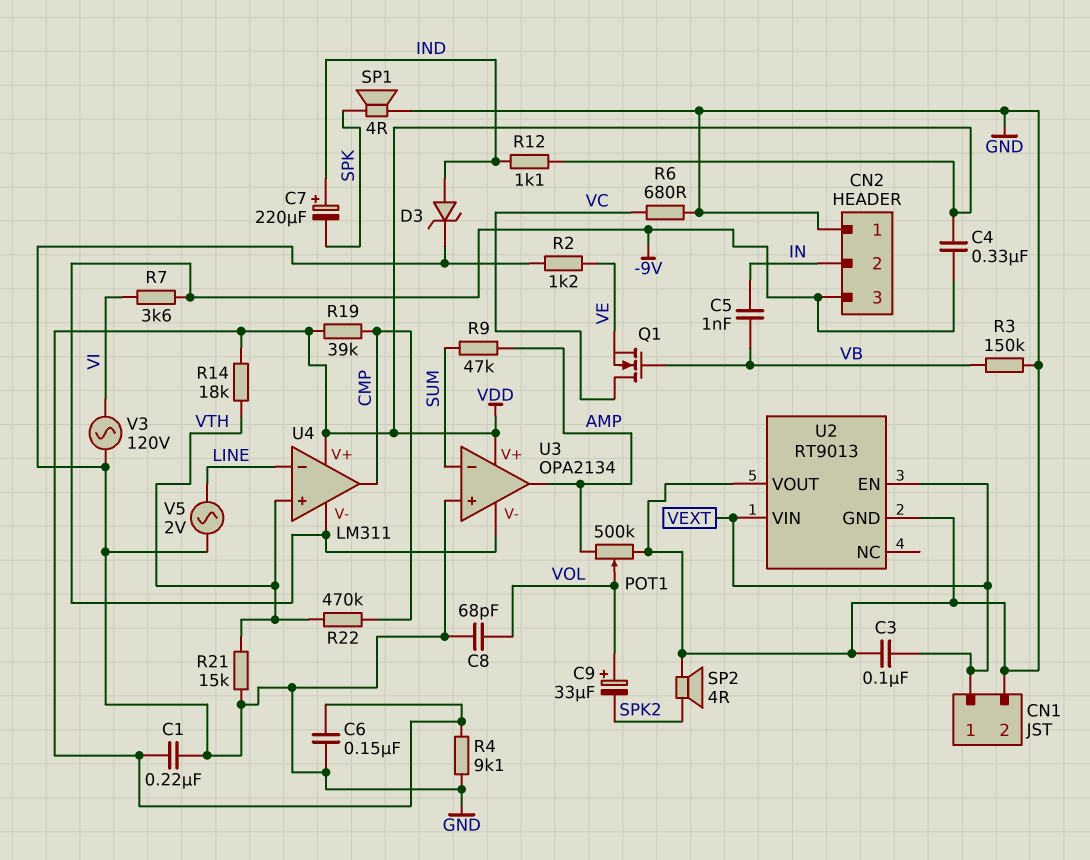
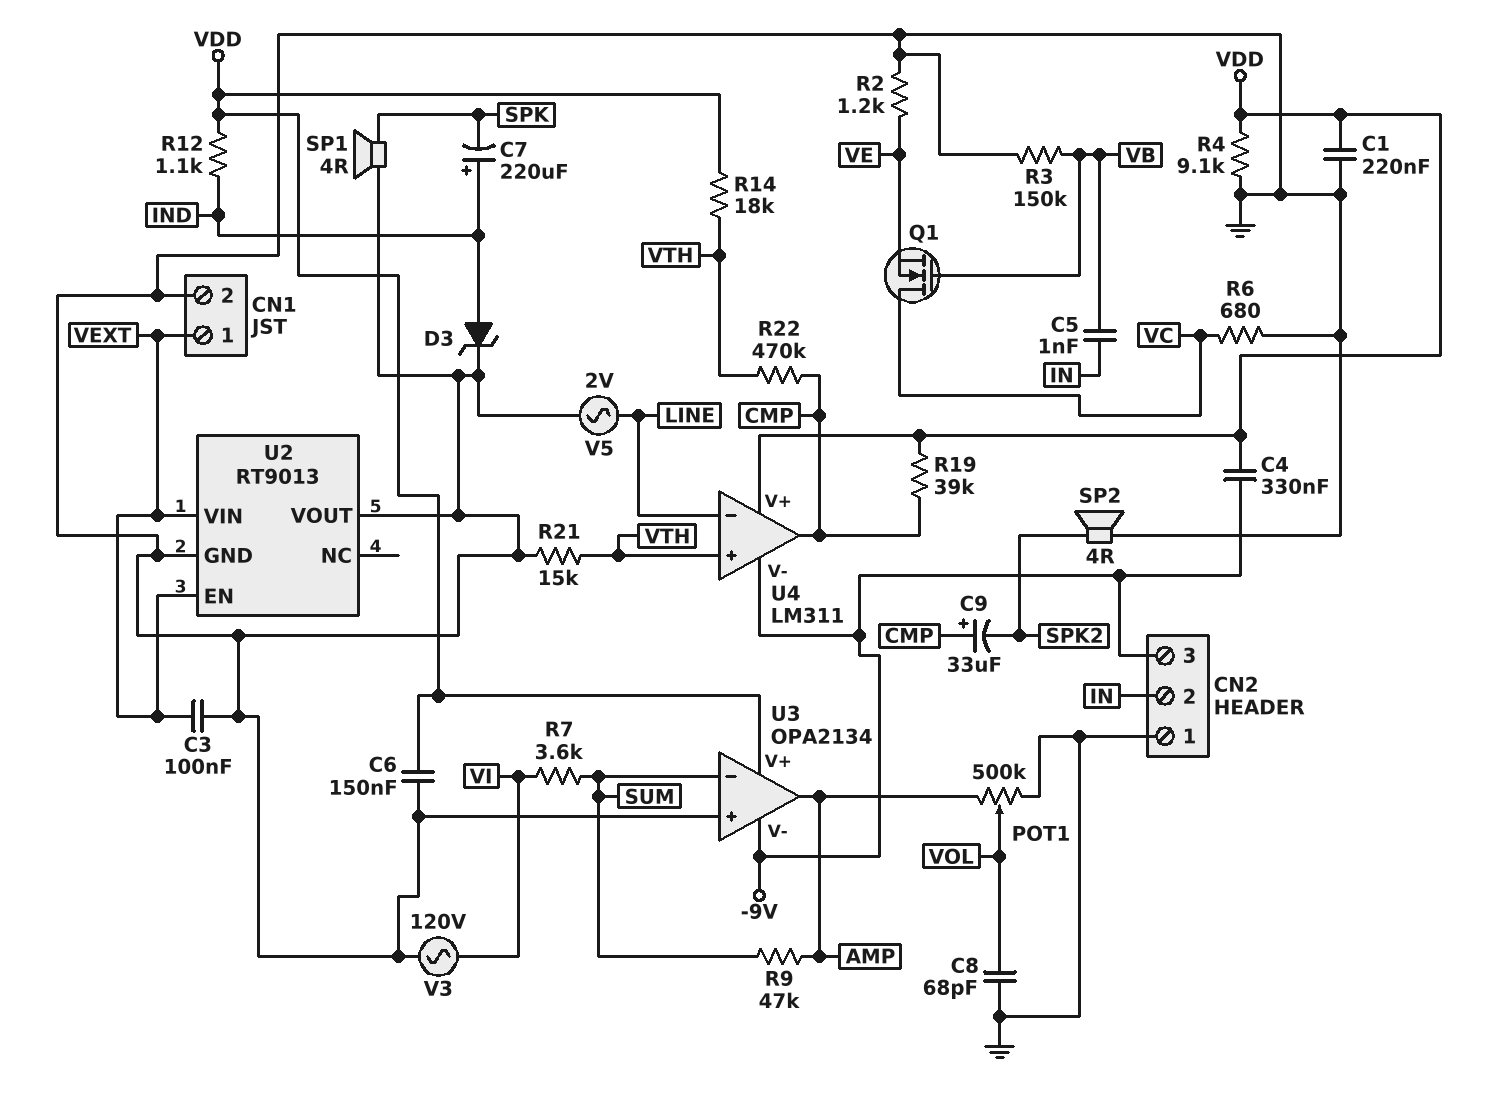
C9: 33uF (plus VOL, minus SPK2) -> 33uF (plus CMP, minus SPK2)
R7: 3.6k (-9V, VI) -> 3.6k (SUM, VI)

